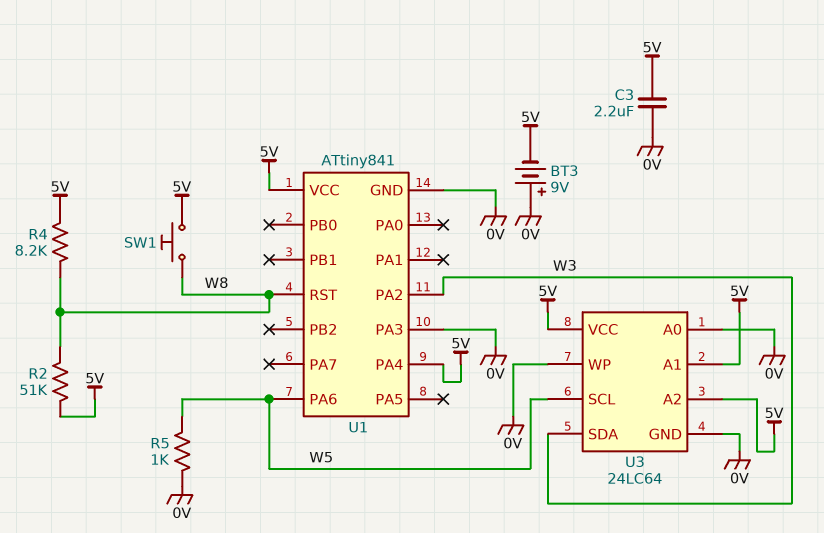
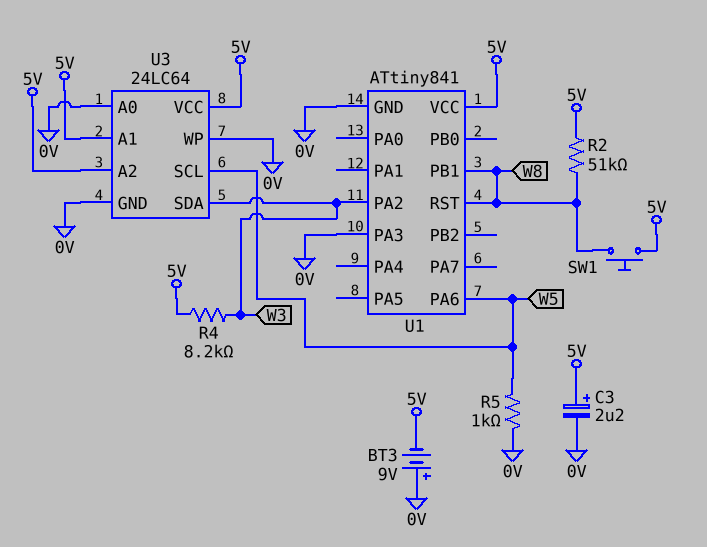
C3: 2.2uF (0V, 5V) -> 2.2uF (plus 5V, minus 0V)
R4: 8.2k (5V, W8) -> 8.2k (5V, W3)
U1 pin PA4: 5V -> none
U1 pin PB1: none -> W8

